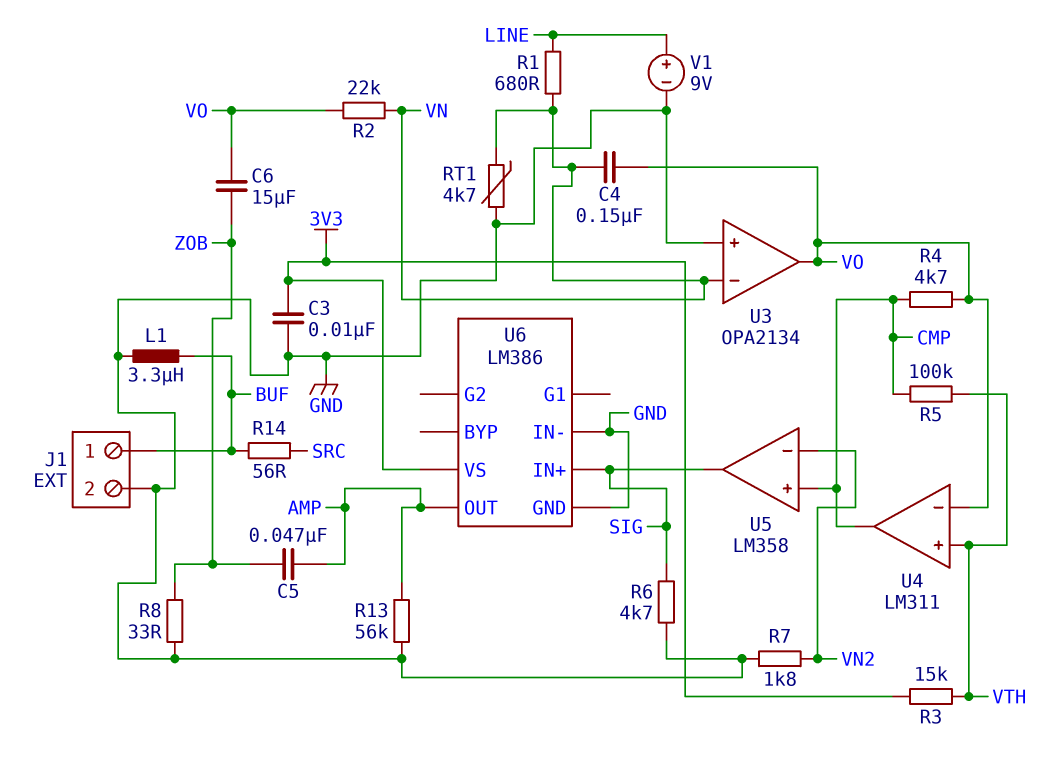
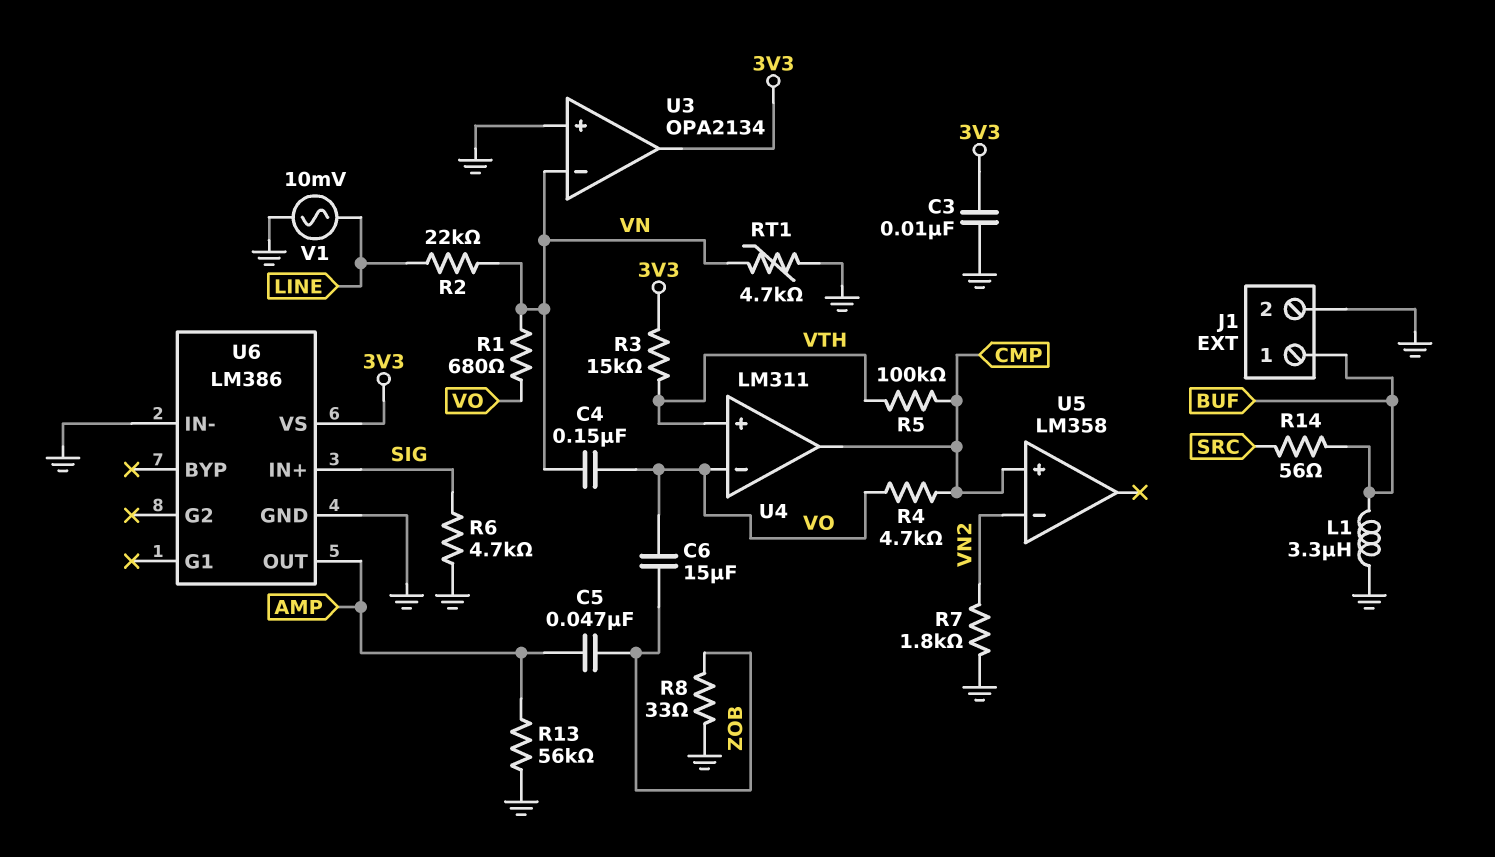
R1: 680 (LINE, VN) -> 680 (VN, VO)
R2: 22k (VN, VO) -> 22k (LINE, VN)
U3 pin out: VO -> 3V3
U5 pin out: SIG -> none
V1: 9V (plus LINE, minus GND) -> AC 10mV (GND, LINE)

